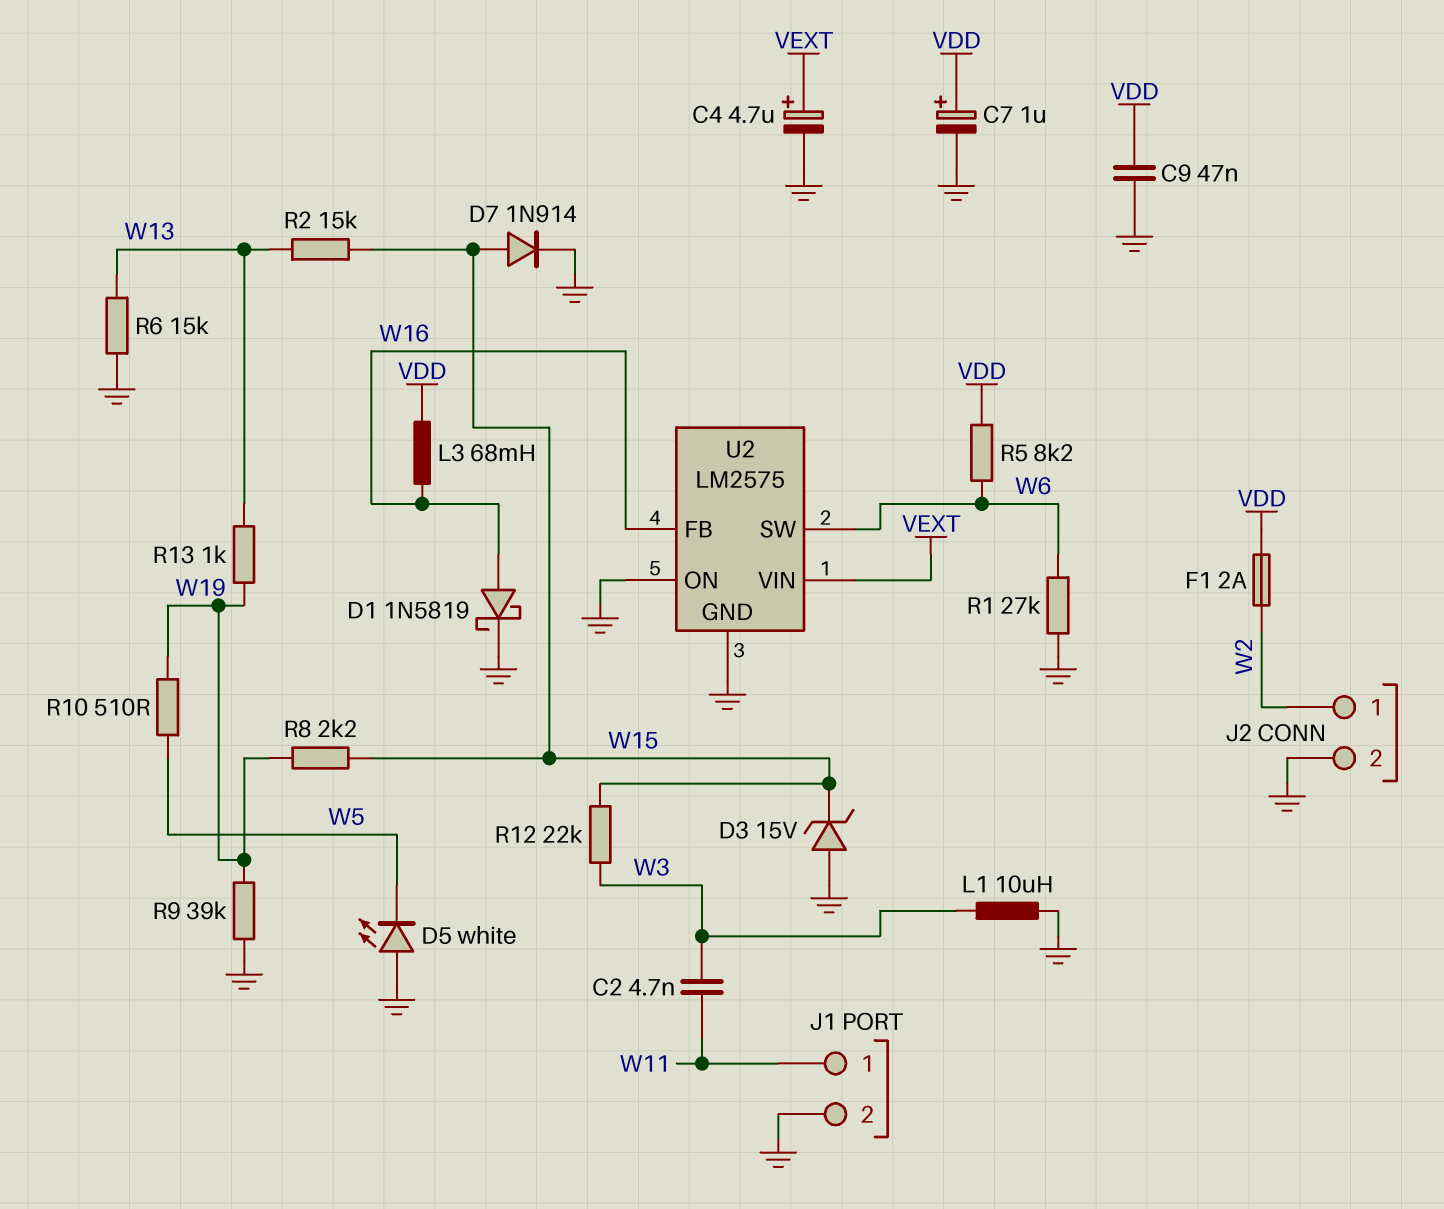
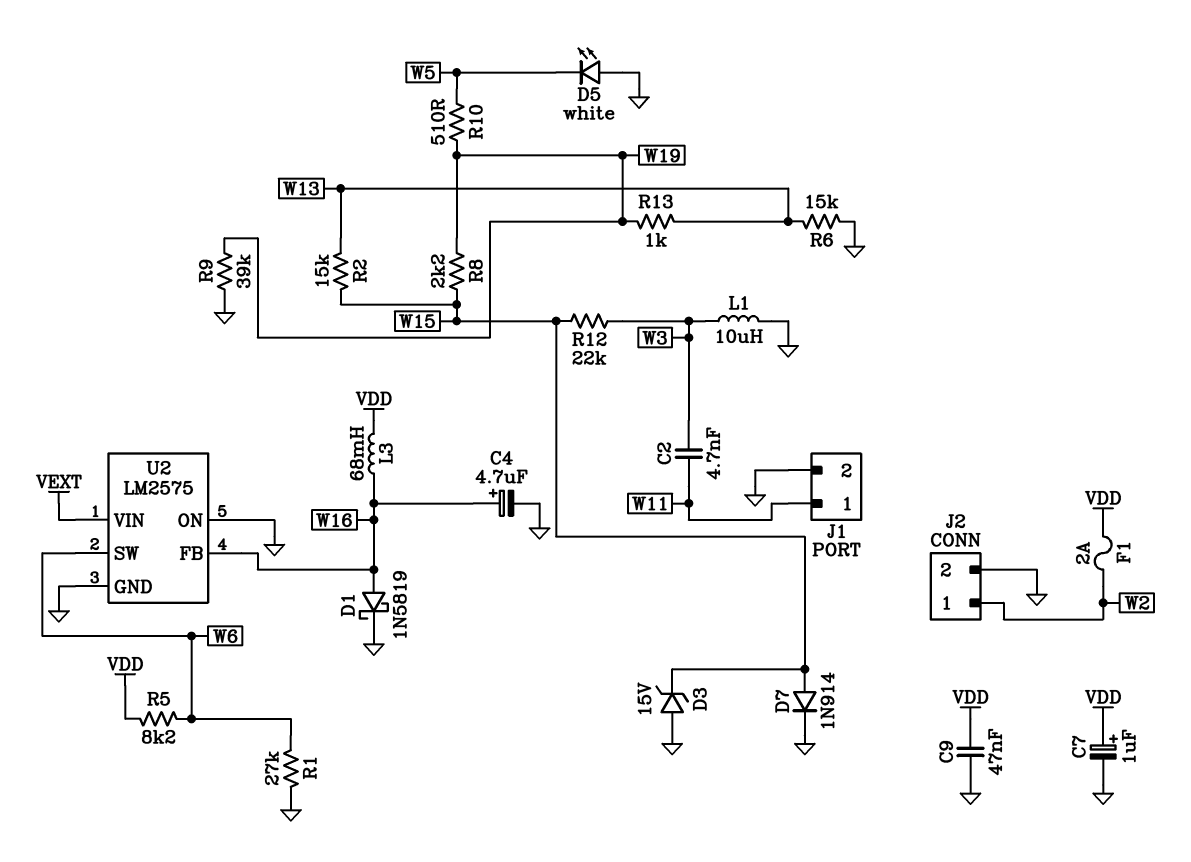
C4: 4.7uF (plus VEXT, minus GND) -> 4.7uF (plus W16, minus GND)

